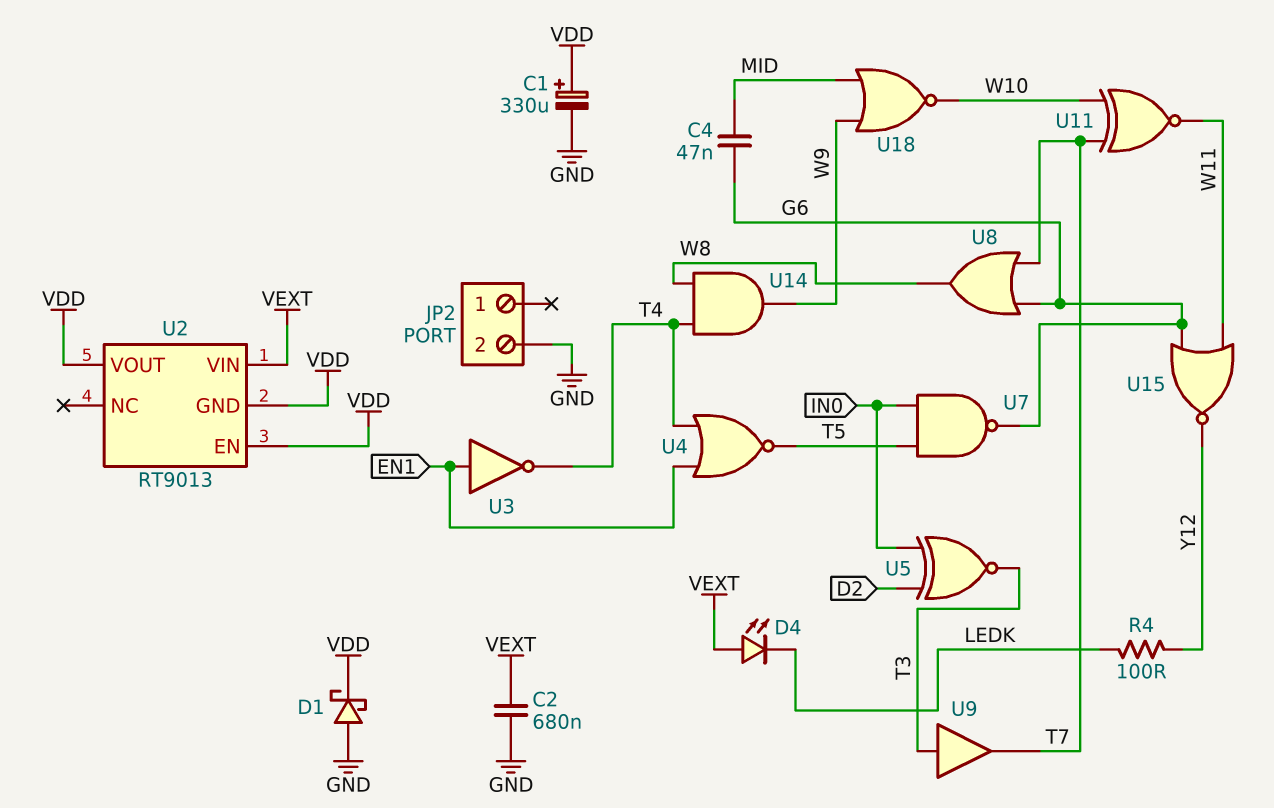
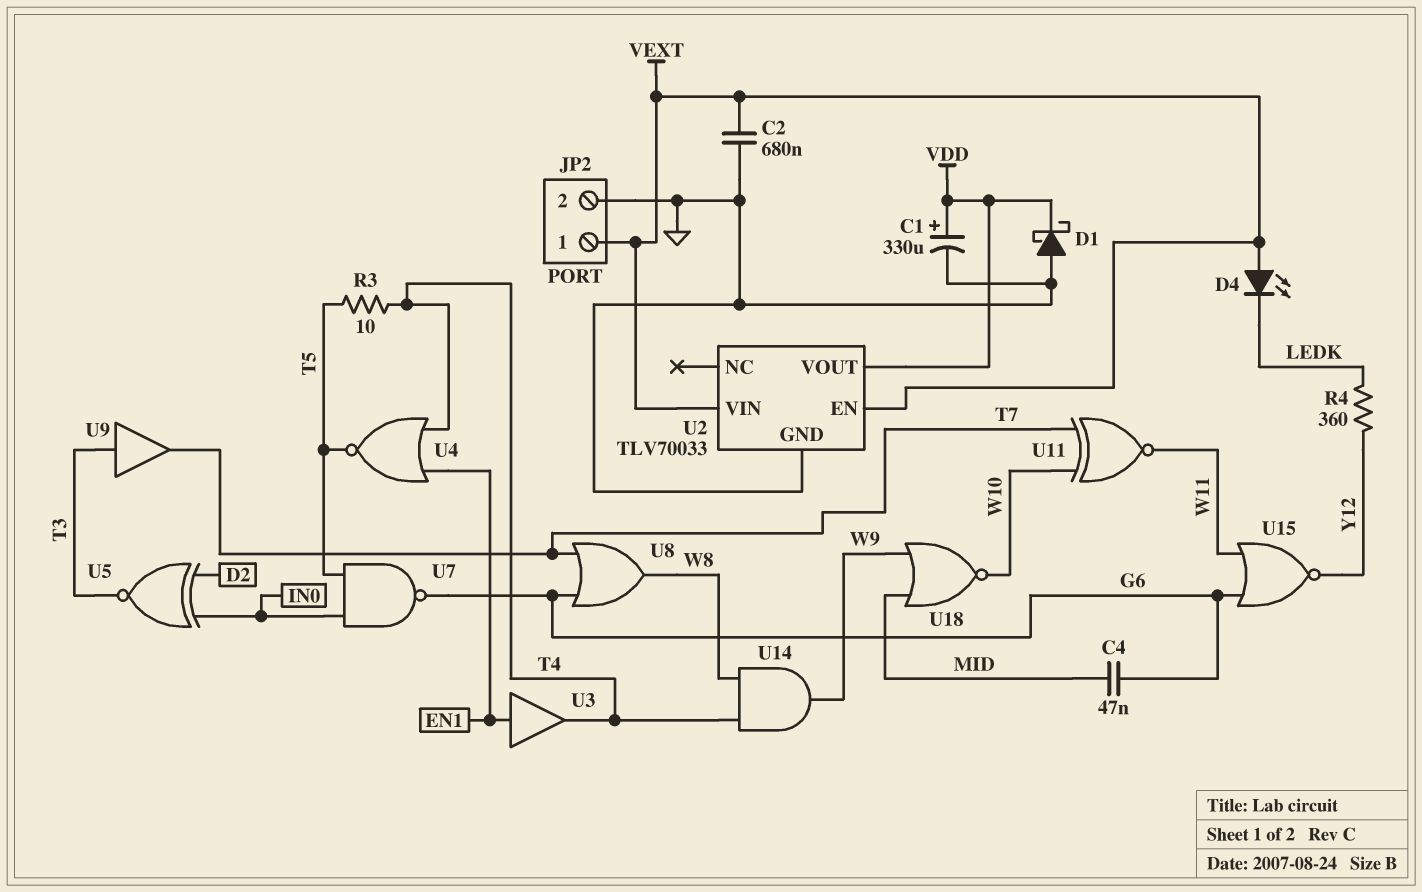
JP2 pin 1: none -> VEXT
R3: none -> 10 (T4, T5)
R4: 100 (LEDK, Y12) -> 360 (LEDK, Y12)
U2: RT9013 -> TLV70033
U2 pin EN: VDD -> VEXT
U2 pin GND: VDD -> GND
U3: NOT (in EN1, out T4) -> buffer (in EN1, out T4)

